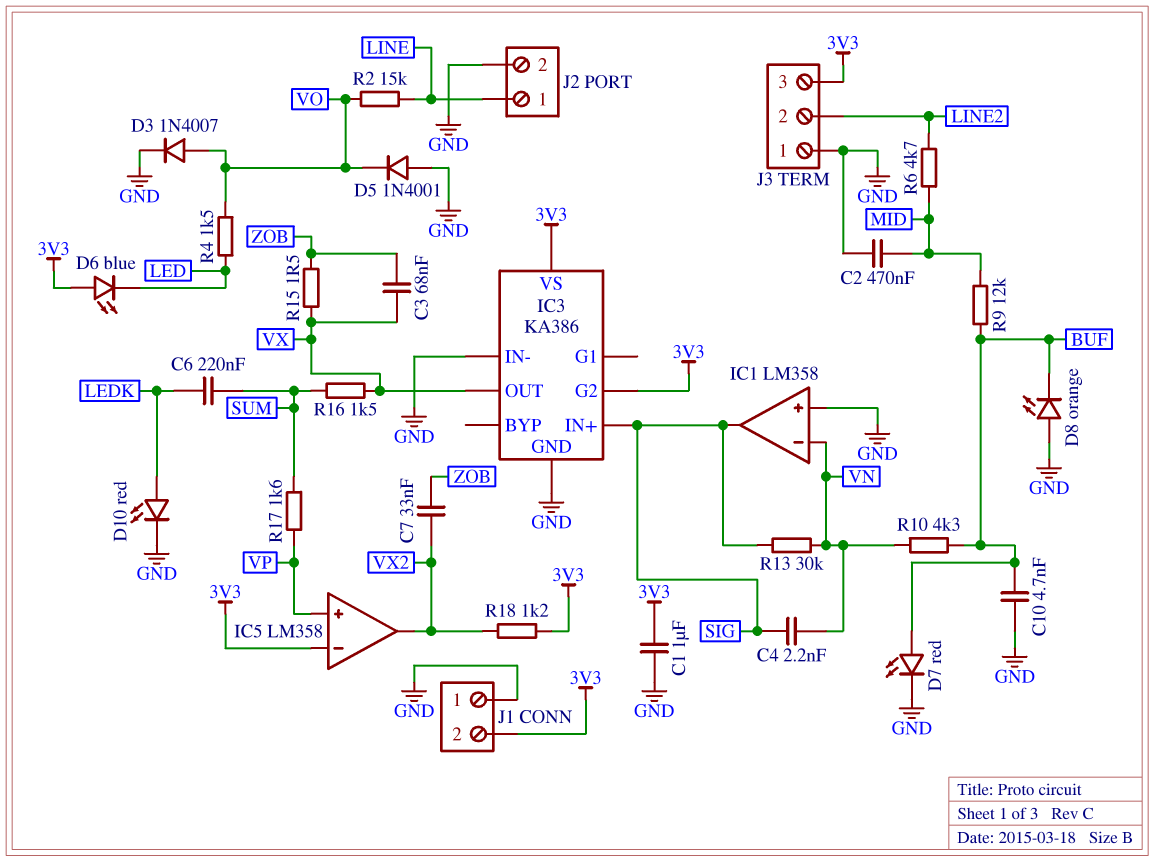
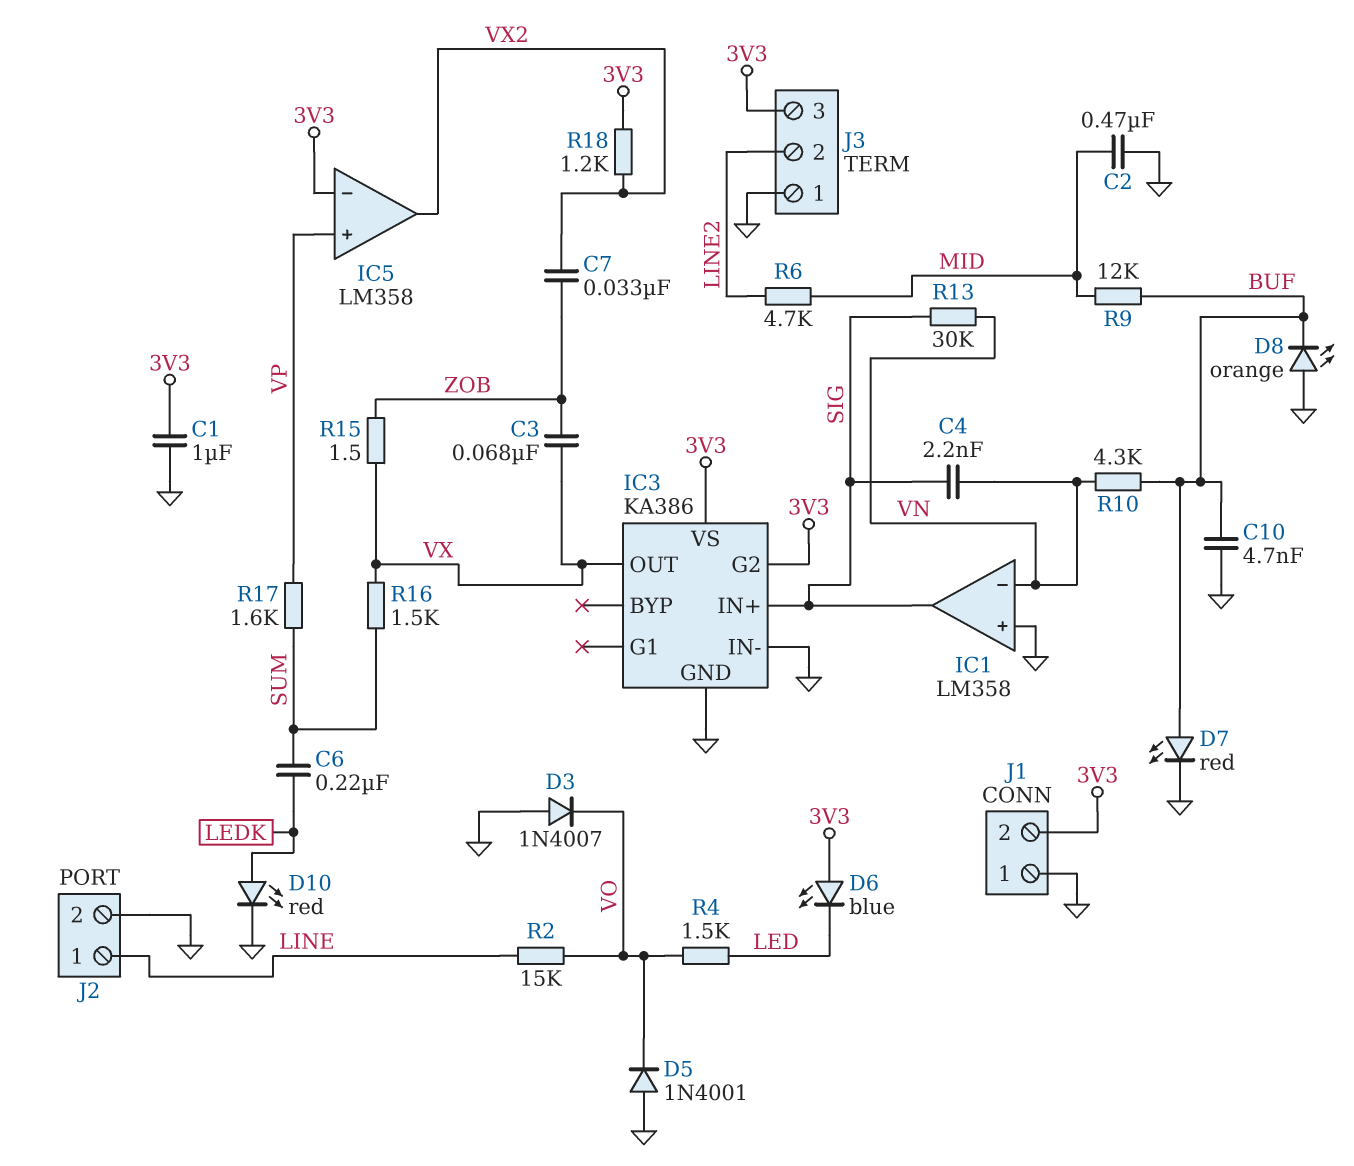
D3: diode 1N4007 (A VO, K GND) -> diode 1N4007 (A GND, K VO)

